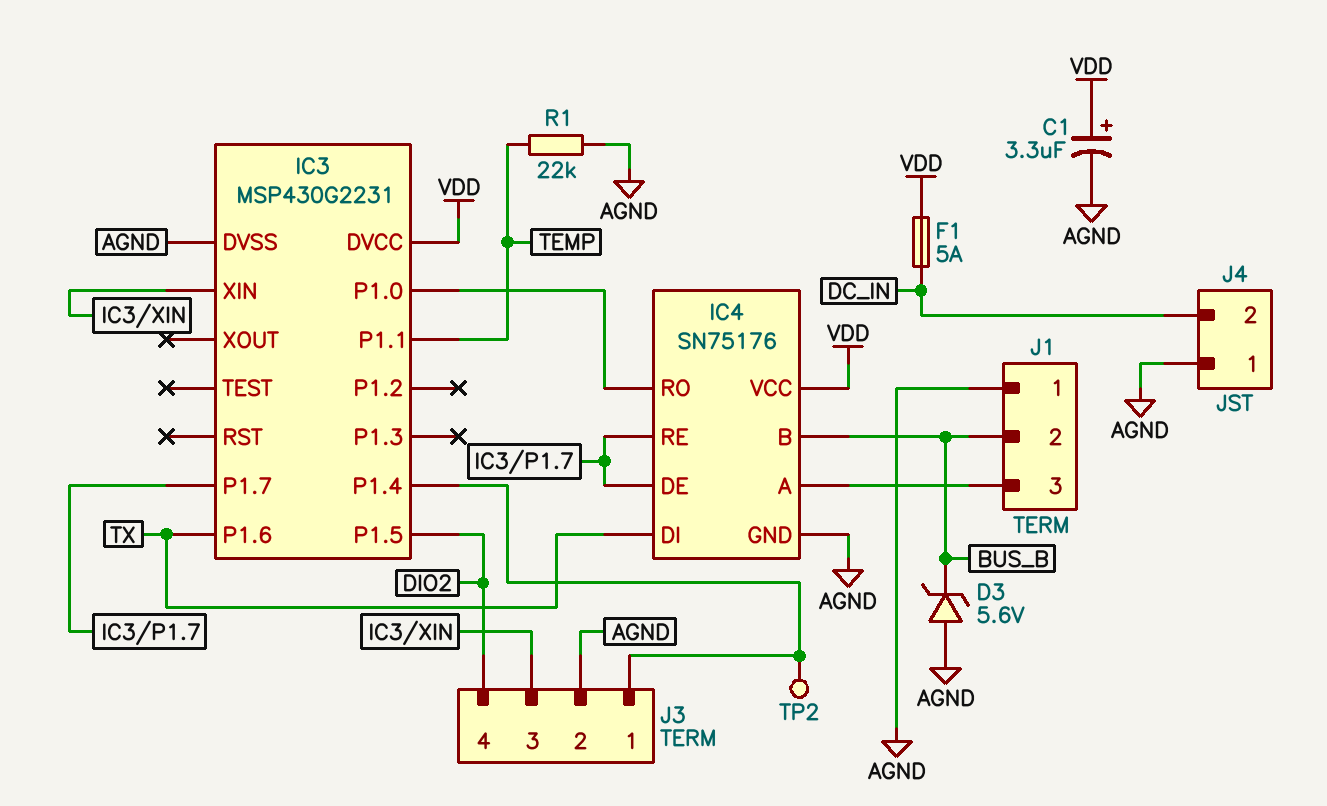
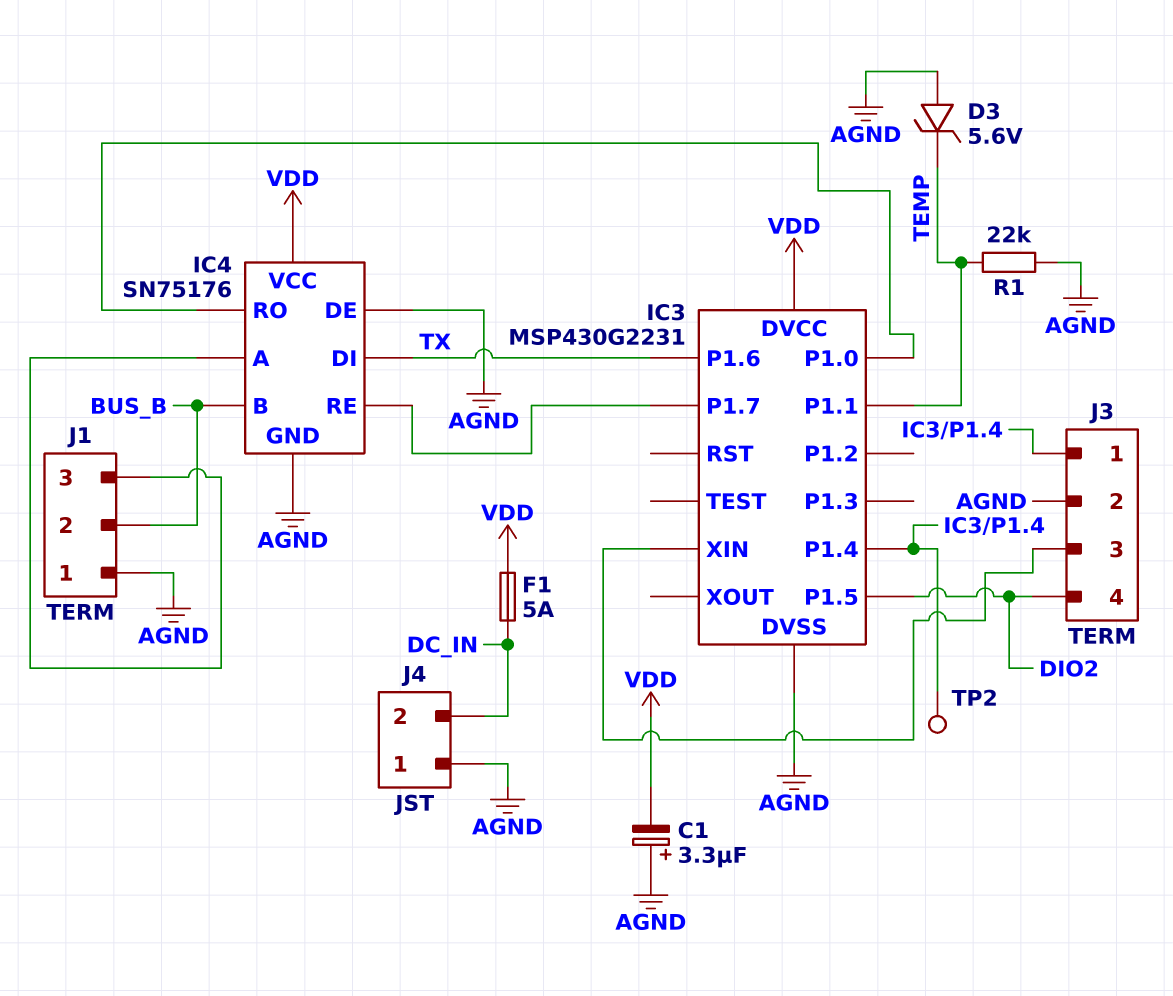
C1: 3.3uF (plus VDD, minus AGND) -> 3.3uF (plus AGND, minus VDD)
D3: zener 5.6V (A AGND, K BUS_B) -> zener 5.6V (A AGND, K TEMP)
IC4 pin DE: IC3/P1.7 -> AGND

